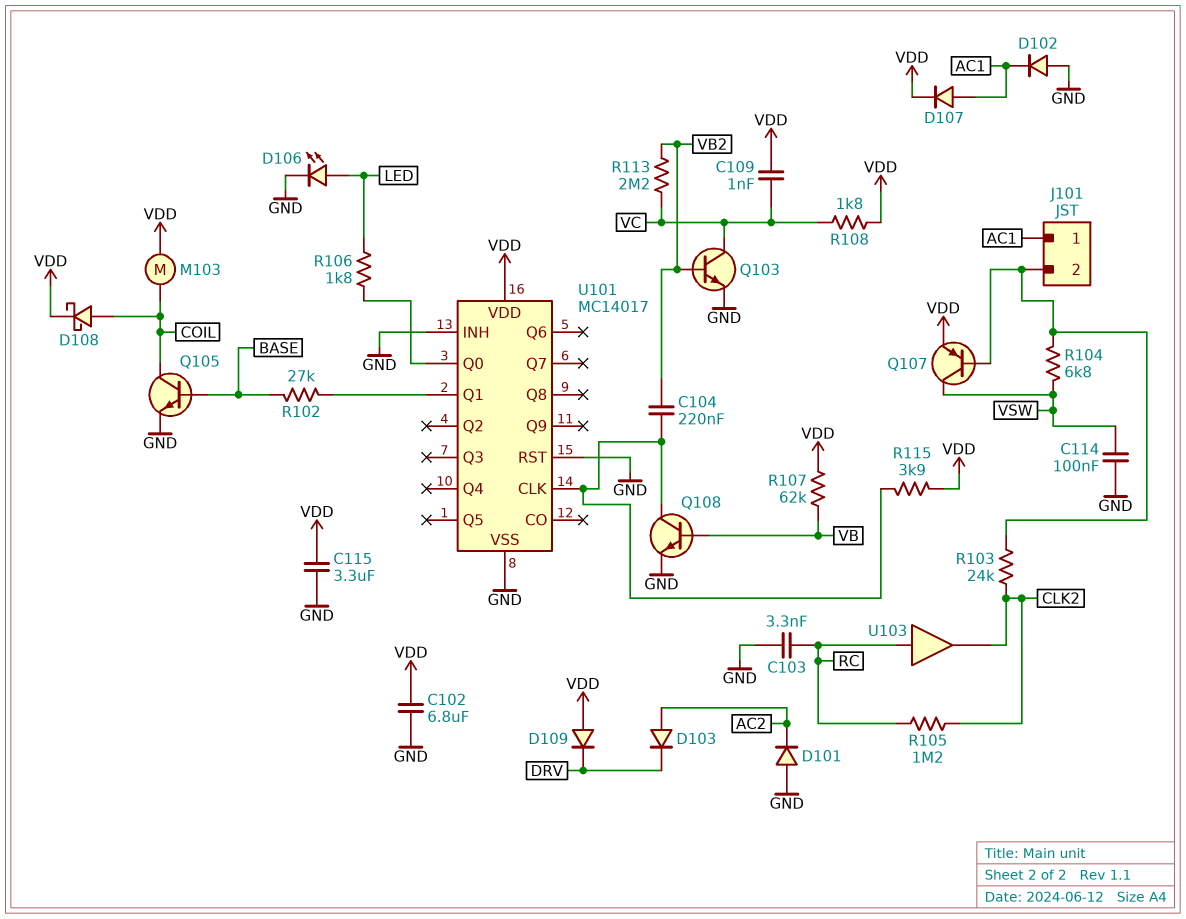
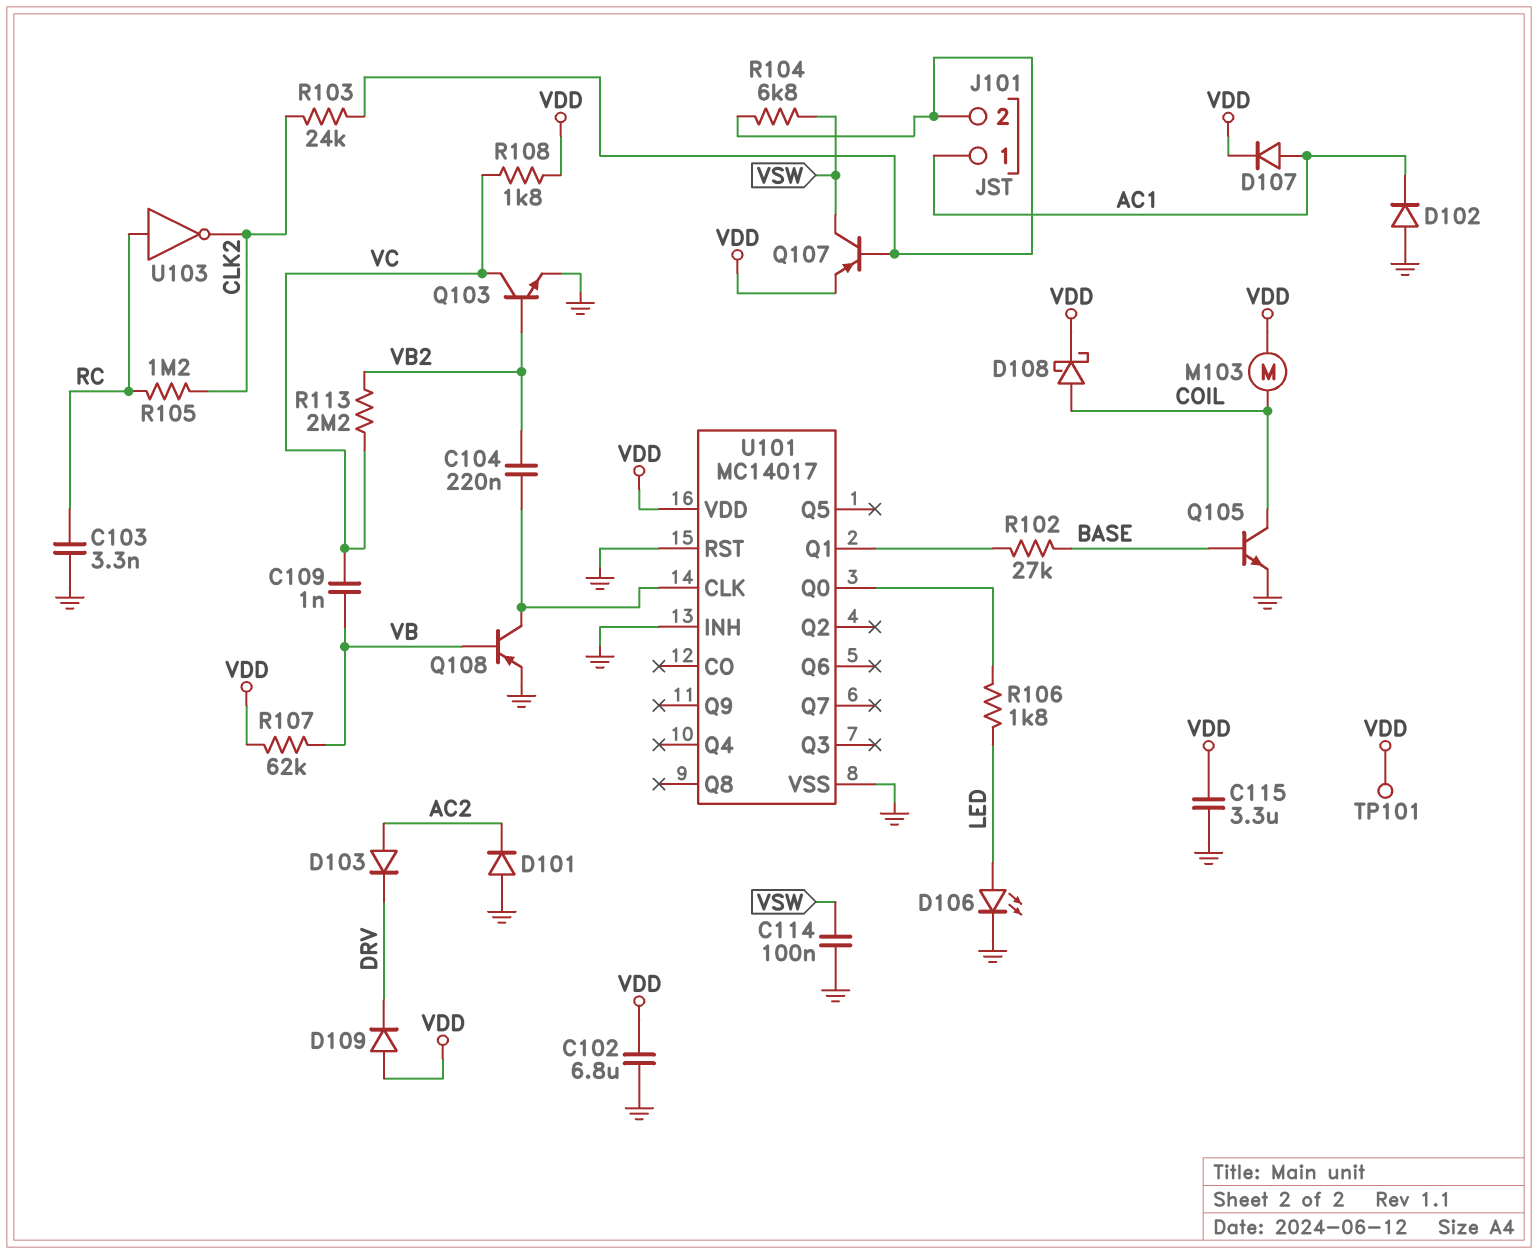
C109: 1nF (VC, VDD) -> 1nF (VB, VC)
Q108: NPN (B VB, C U101/CLK, E GND) -> PNP (B VB, C U101/CLK, E GND)
R115: 3.9k (U101/CLK, VDD) -> none
TP101: none -> test point (VDD)
U103: buffer (in RC, out CLK2) -> NOT (in RC, out CLK2)

